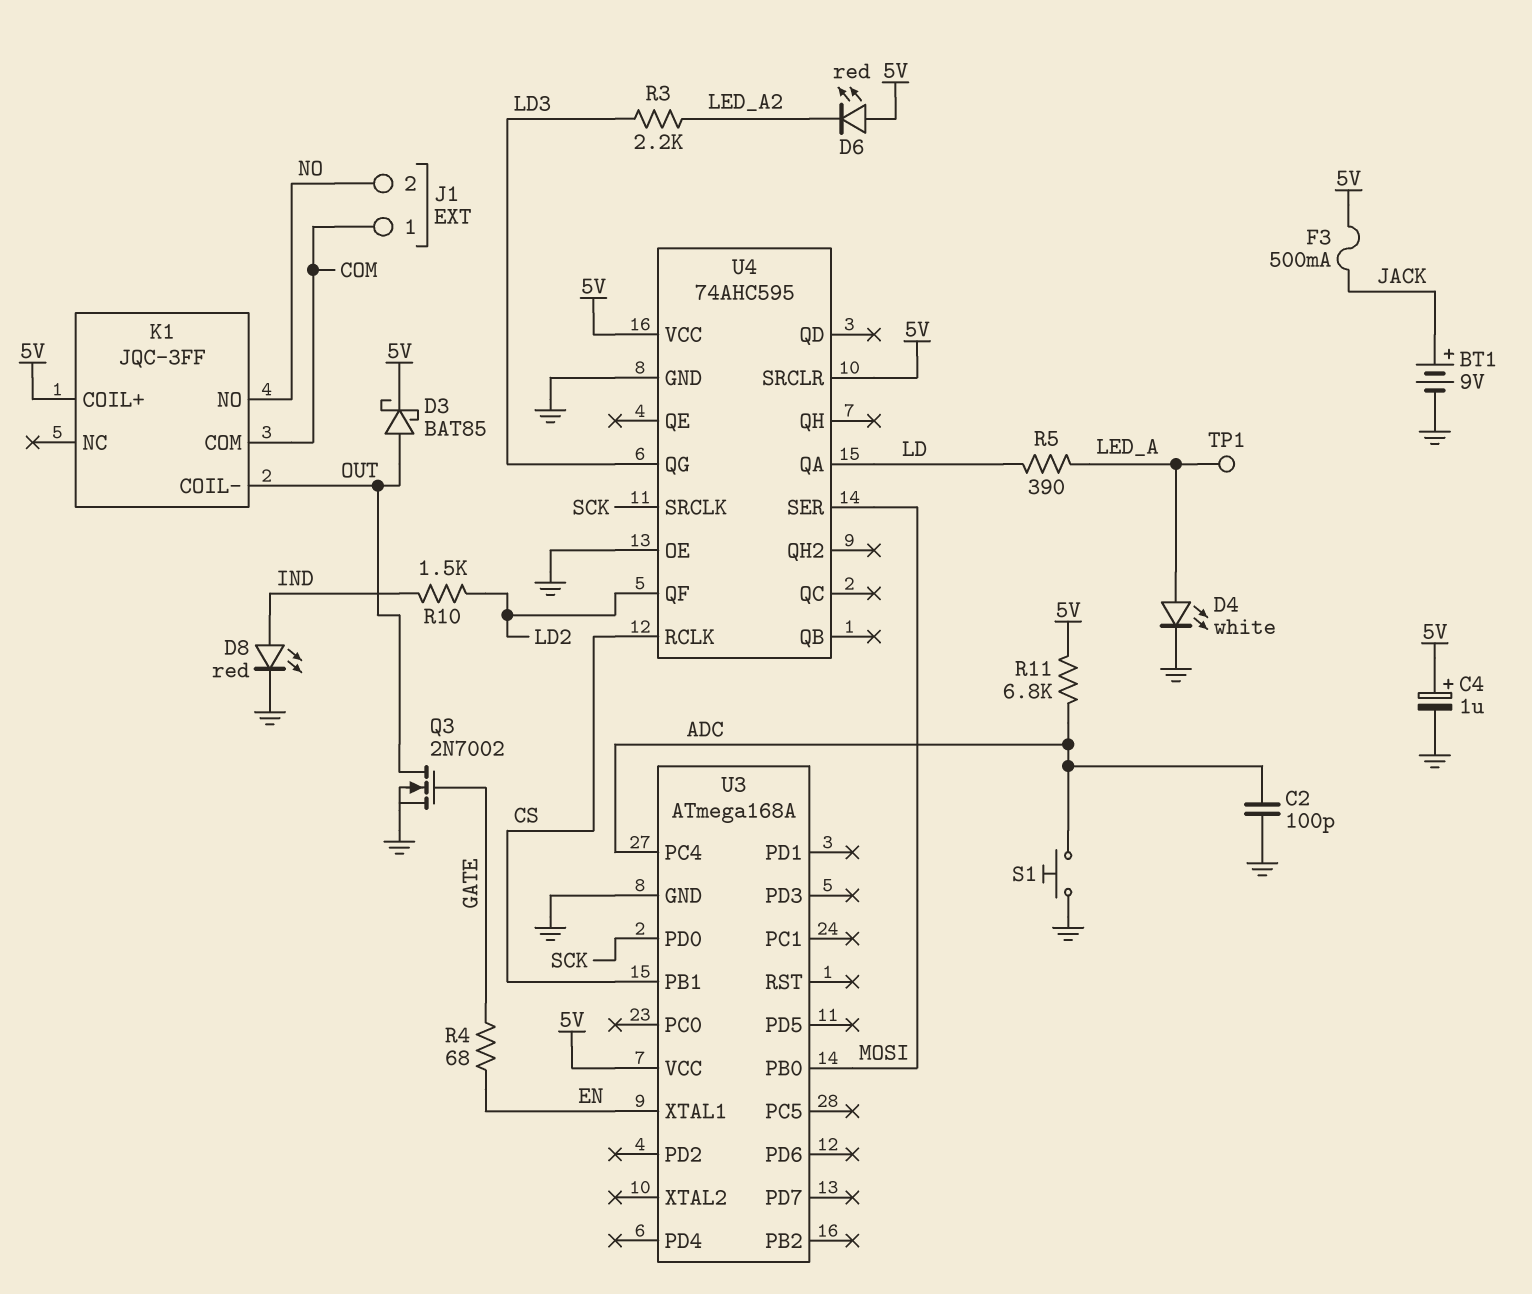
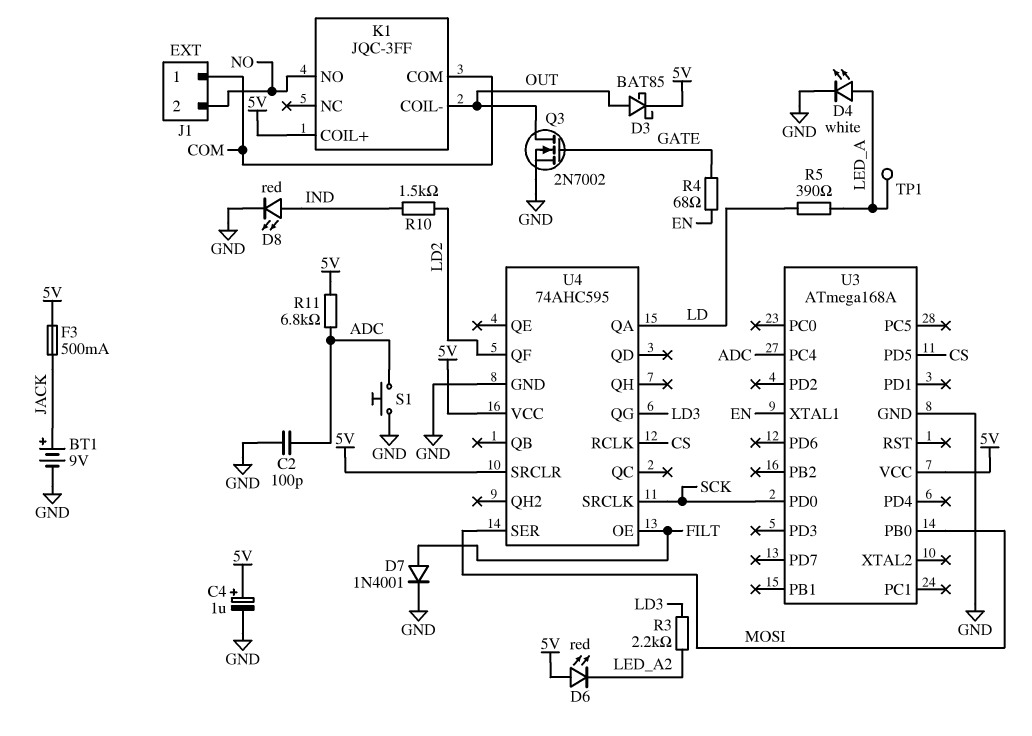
D7: none -> diode 1N4001 (A FILT, K GND)
U3 pin PB1: CS -> none
U3 pin PD5: none -> CS
U4 pin OE: GND -> FILT

